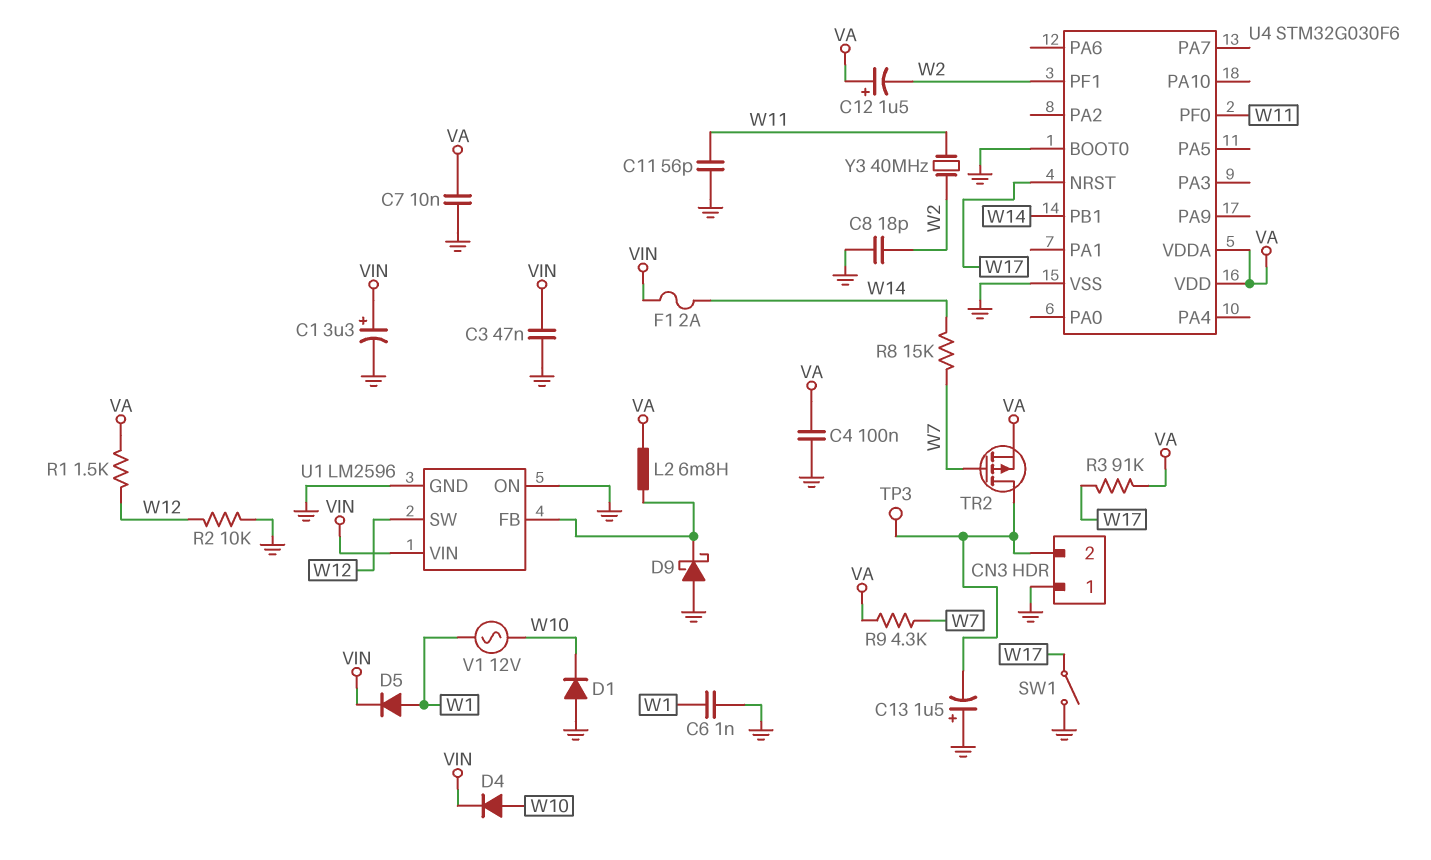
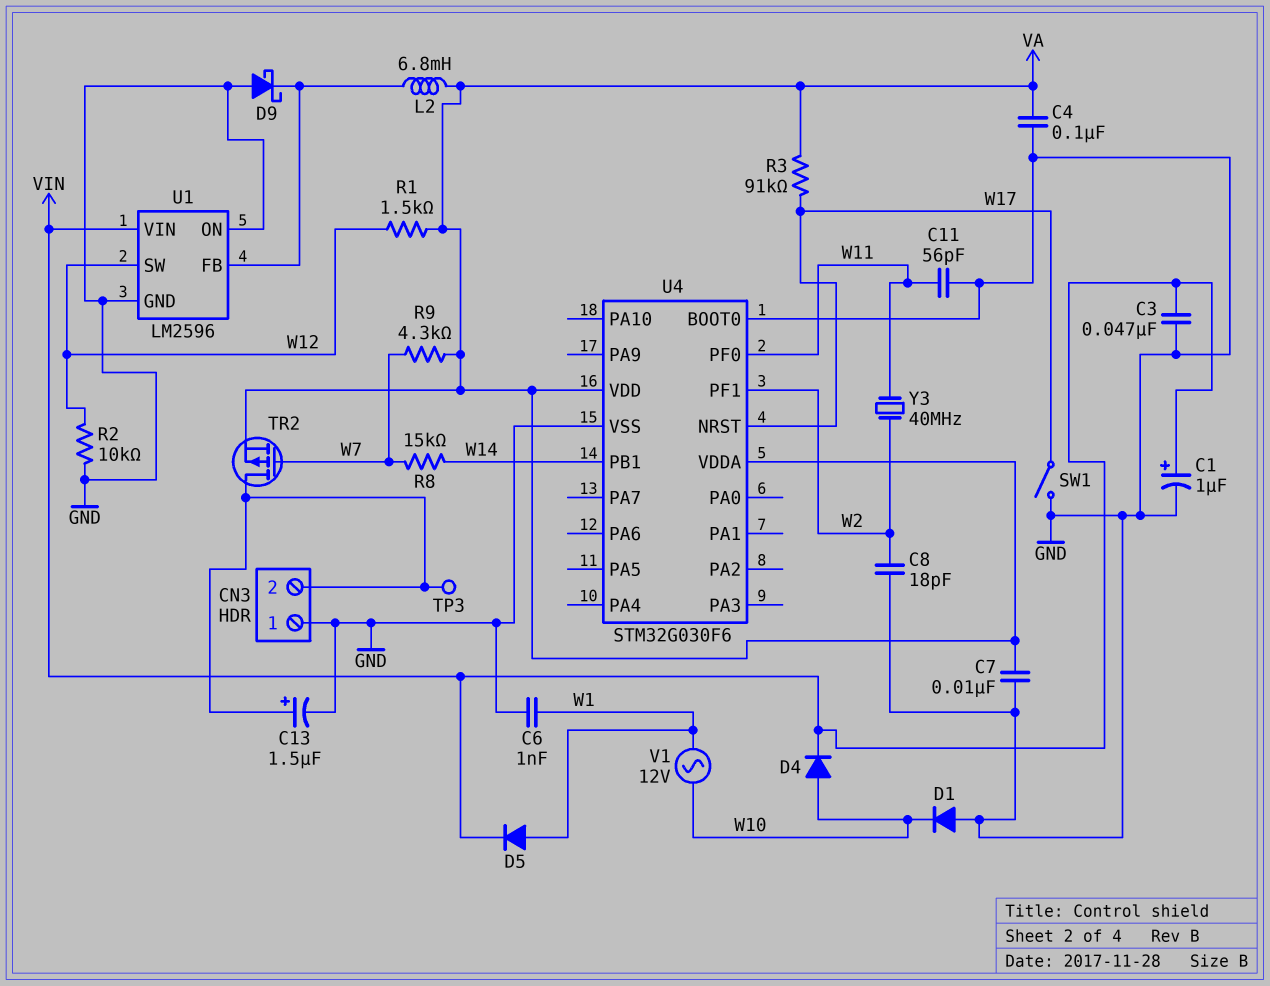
C1: 3.3uF (plus VIN, minus GND) -> 1uF (plus VIN, minus GND)
C12: 1.5uF (plus VA, minus W2) -> none
C13: 1.5uF (plus GND, minus CN3/2) -> 1.5uF (plus CN3/2, minus GND)
F1: 2A (VIN, W14) -> none

